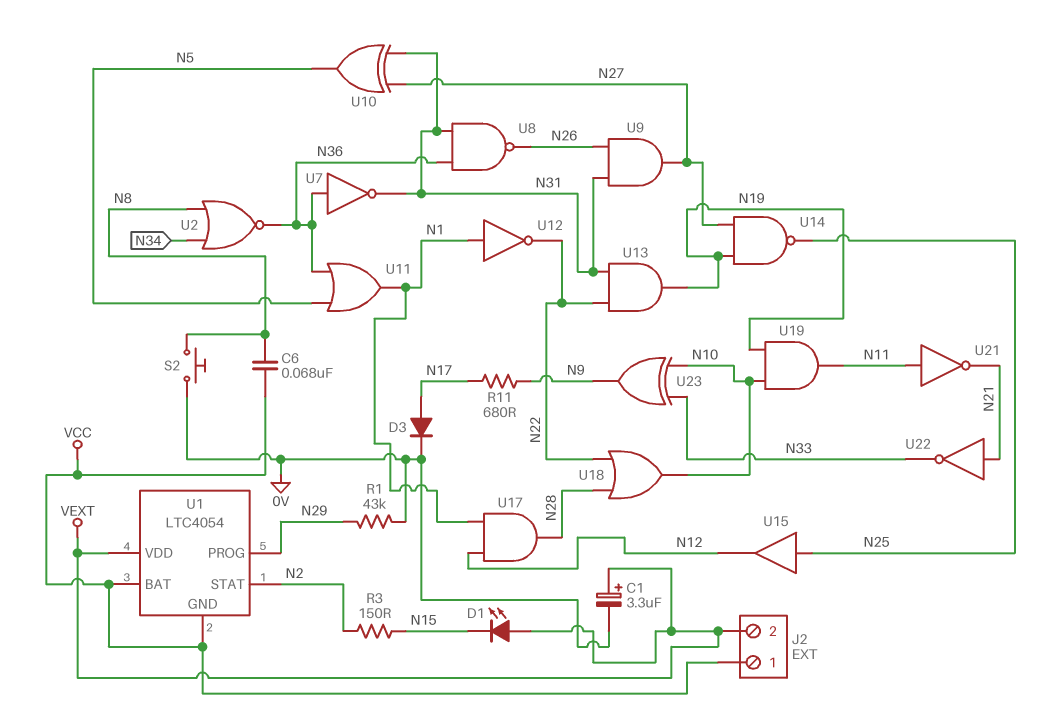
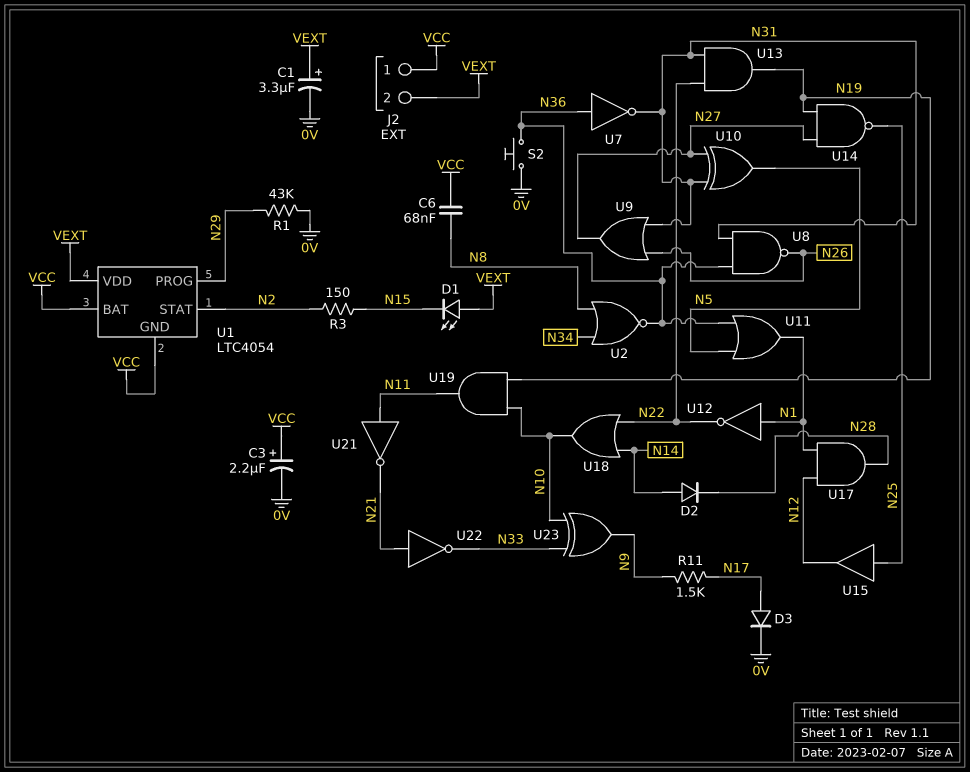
C3: none -> 2.2uF (plus VCC, minus 0V)
D2: none -> diode (A N14, K N28)
R11: 680 (N9, N17) -> 1.5k (N9, N17)
S2: button (0V, N8) -> button (0V, N36)
U9: AND (in N26, in N31, out N27) -> OR (in N26, in N31, out N27)
U18: OR (in N22, in N28, out N10) -> OR (in N14, in N22, out N10)

